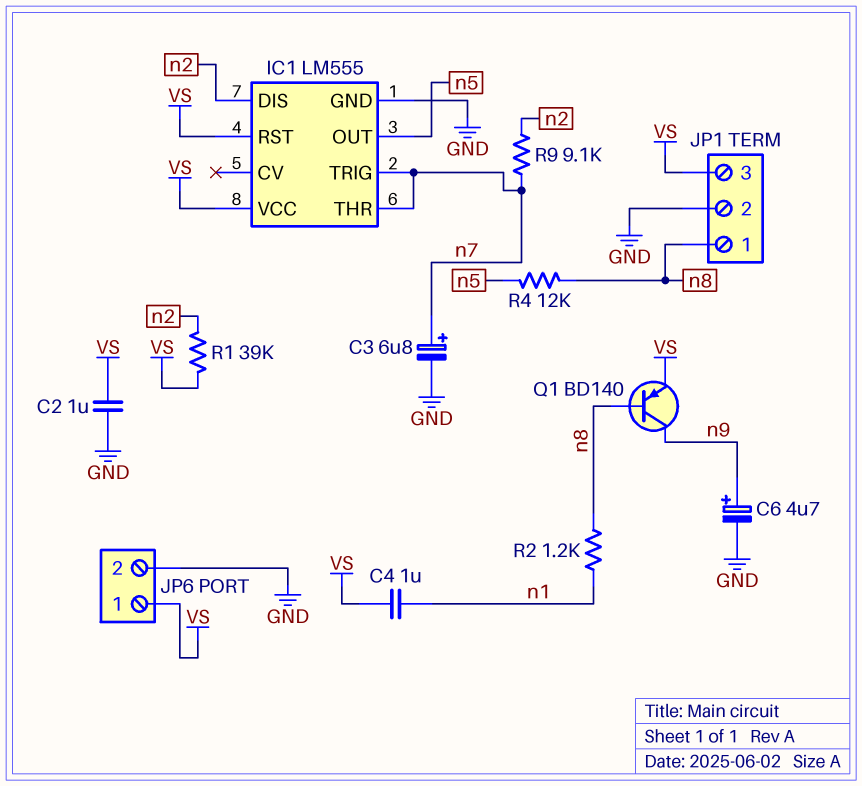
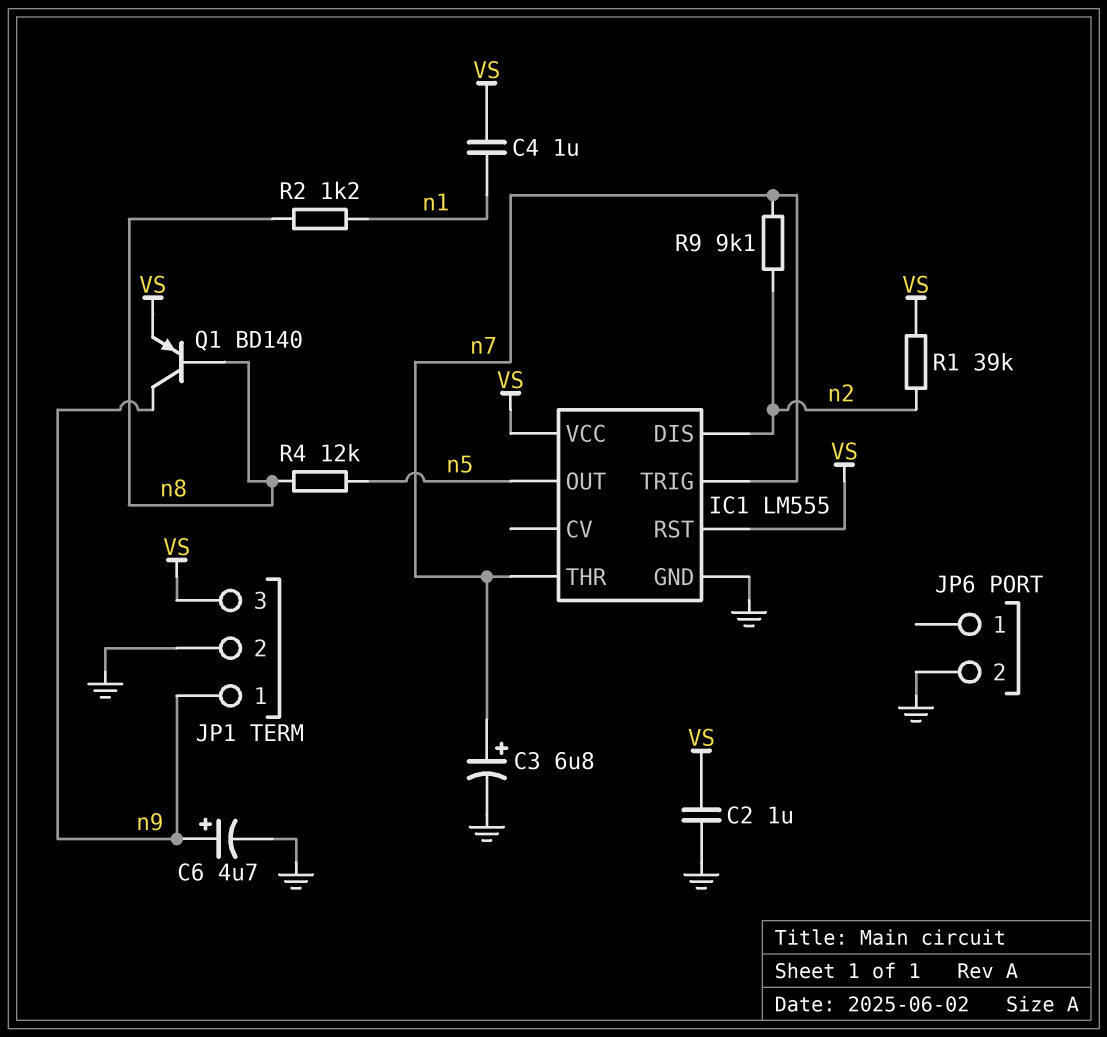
JP1 pin 1: n8 -> n9
JP6 pin 1: VS -> none

